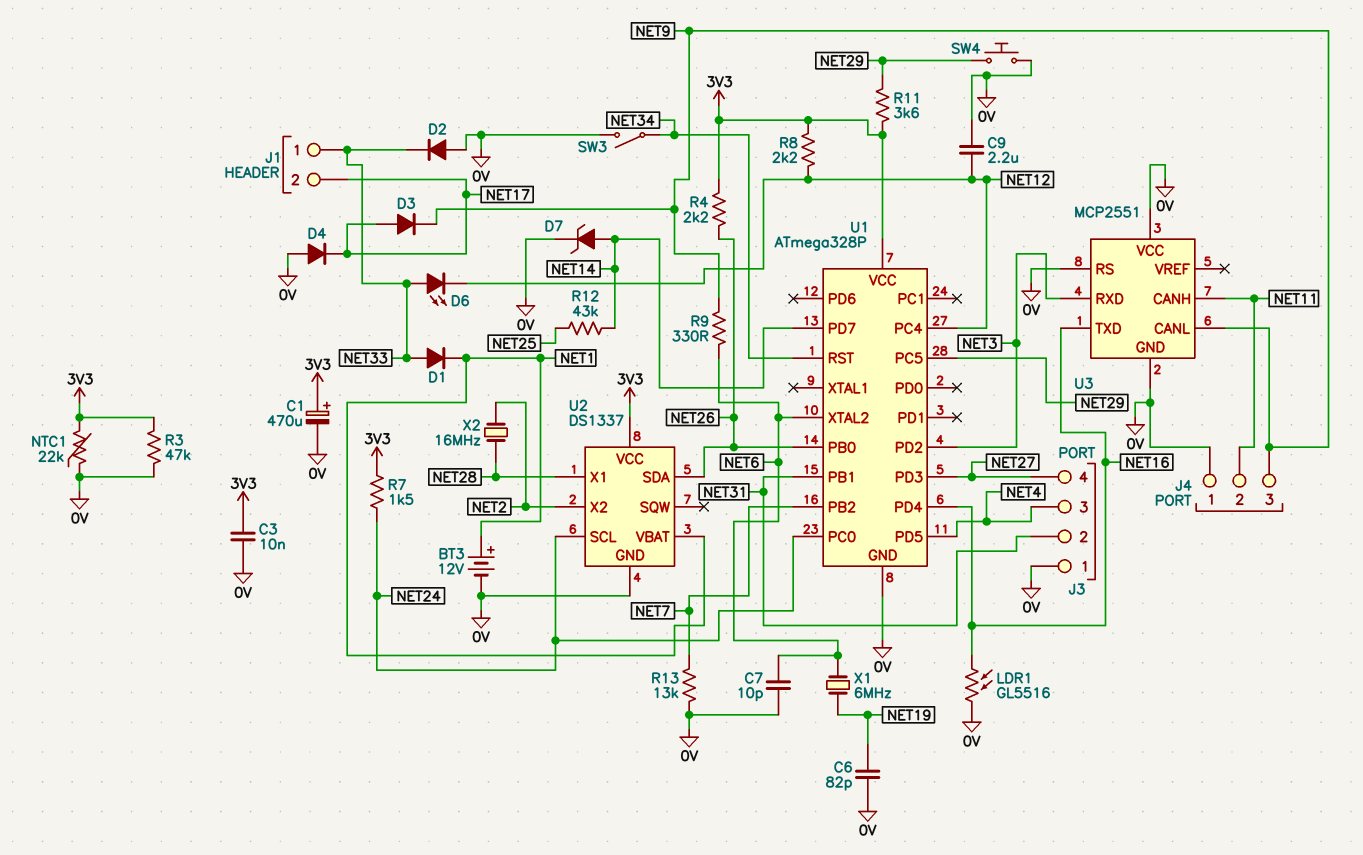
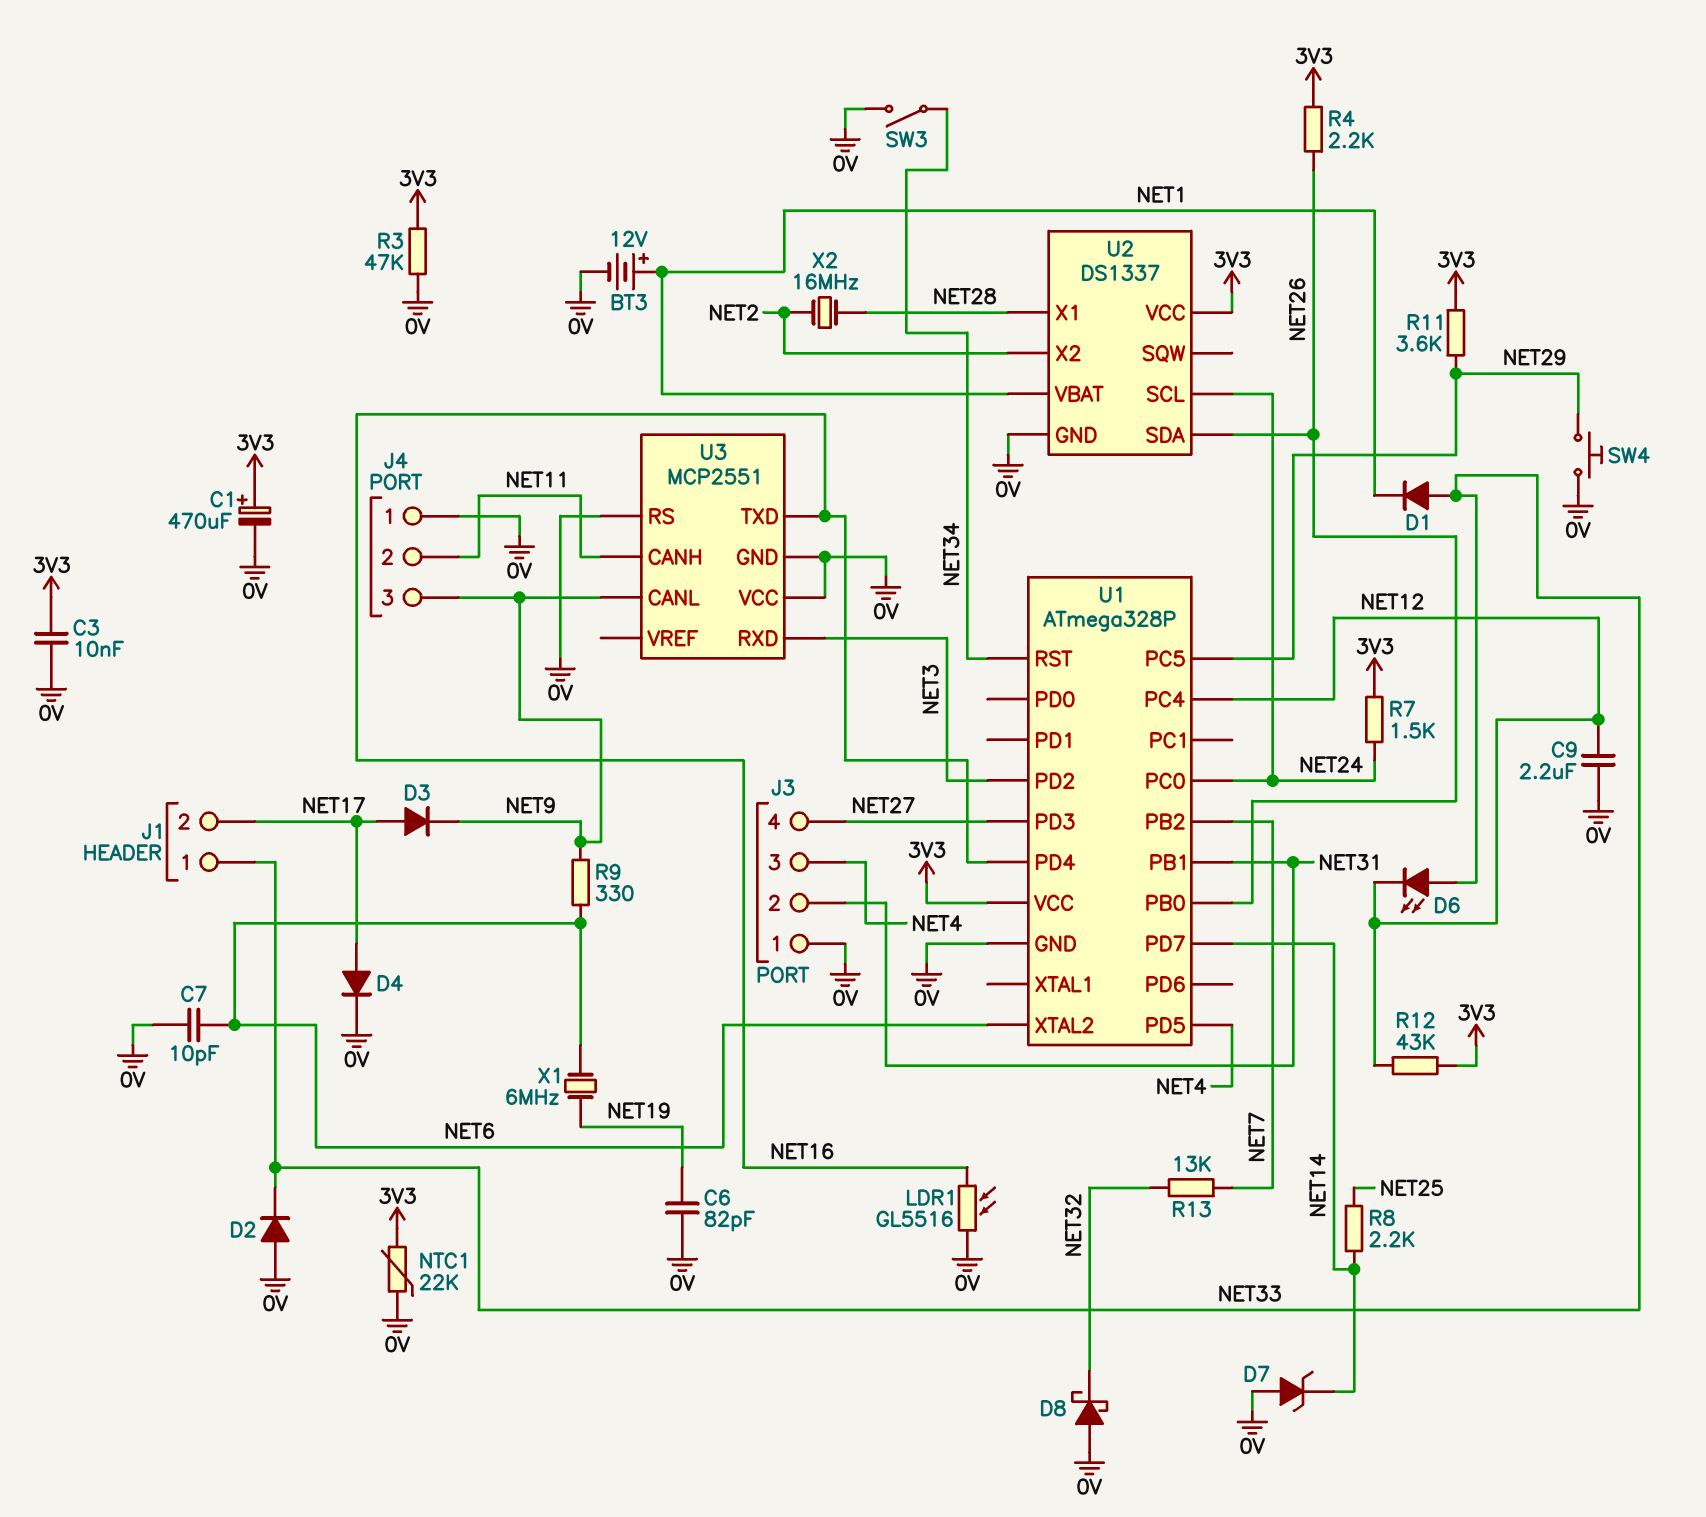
D4: diode (A 0V, K NET17) -> diode (A NET17, K 0V)
D7: zener (A NET14, K 0V) -> zener (A 0V, K NET14)
D8: none -> schottky (A 0V, K NET32)
R8: 2.2k (3V3, NET12) -> 2.2k (NET14, NET25)
R12: 43k (NET14, NET25) -> 43k (3V3, NET12)
R13: 13k (0V, NET7) -> 13k (NET7, NET32)

